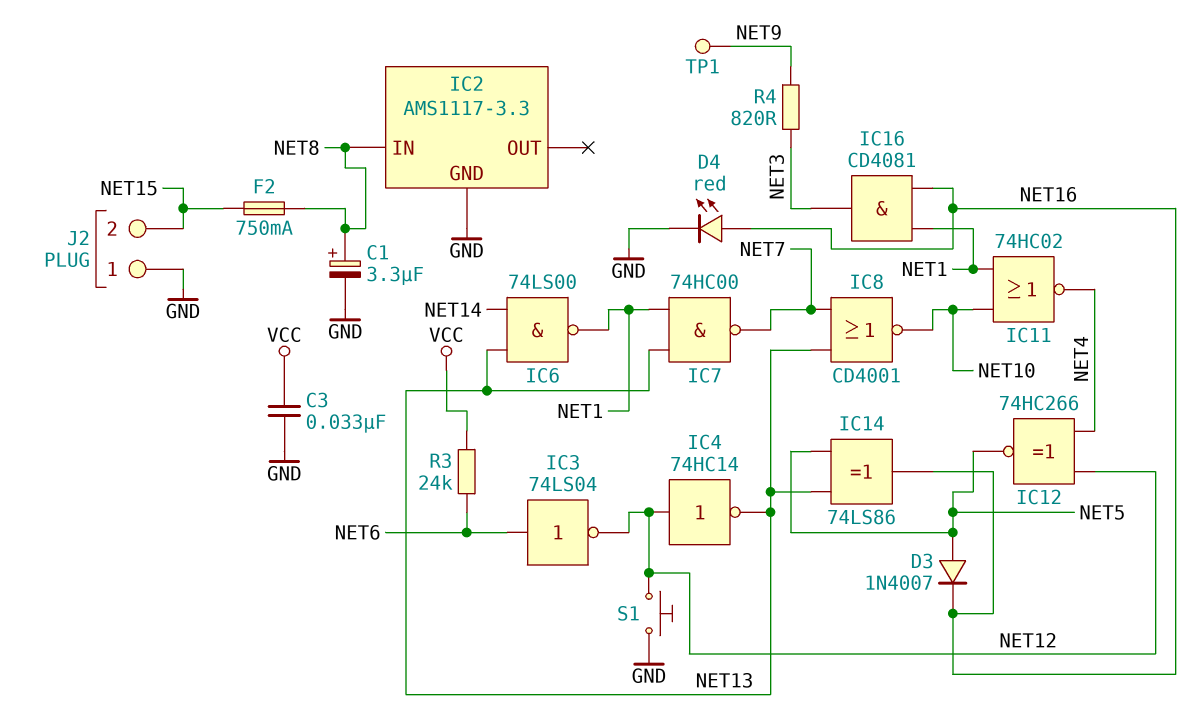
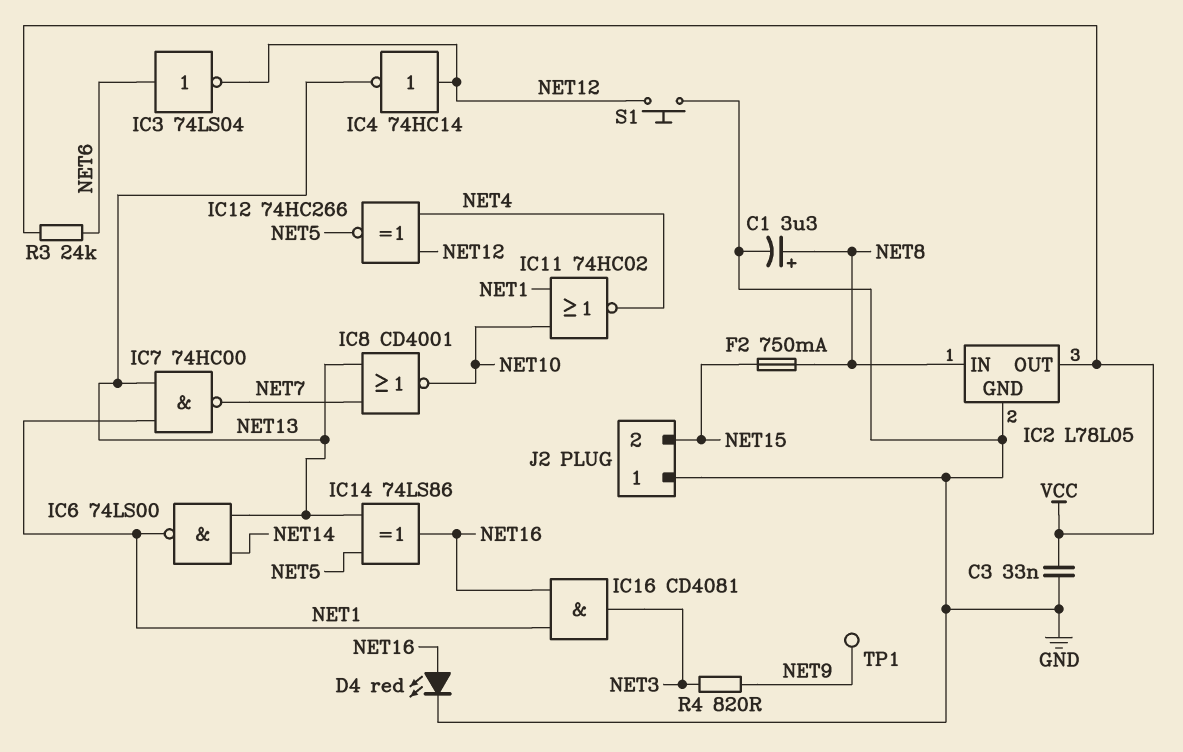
D3: diode 1N4007 (A NET5, K NET16) -> none
IC2: AMS1117-3.3 -> L78L05
IC2 pin OUT: none -> VCC

